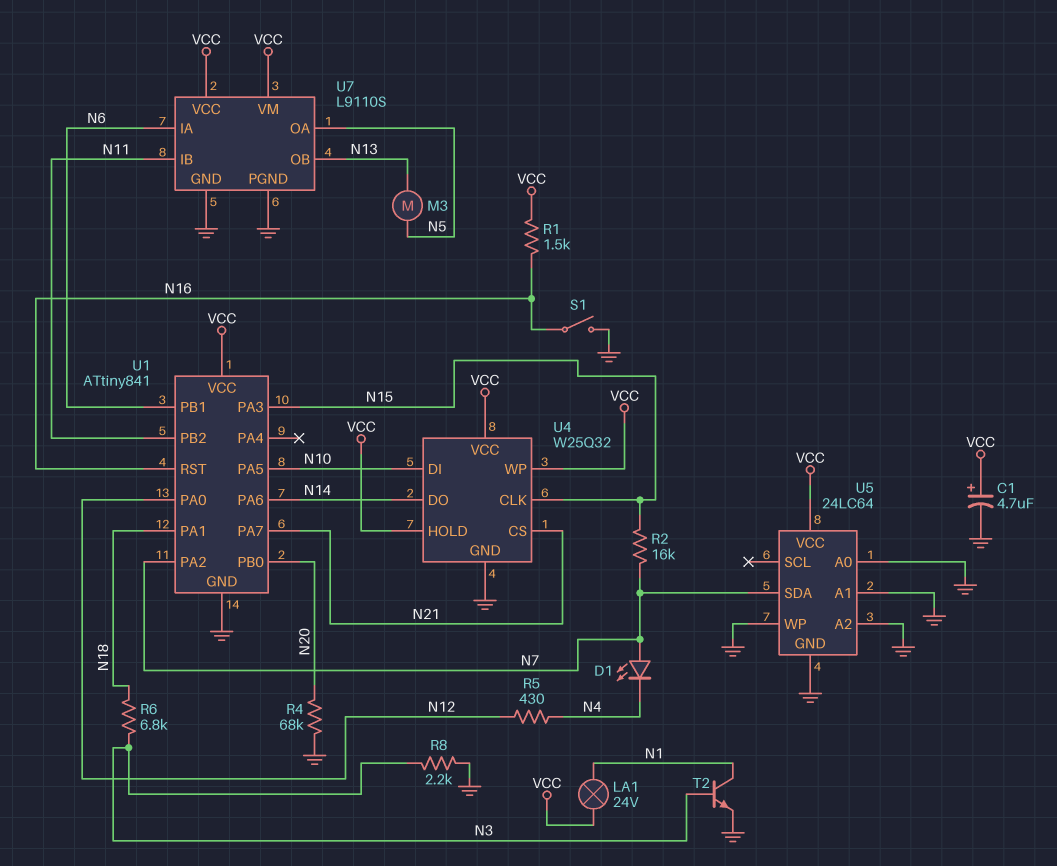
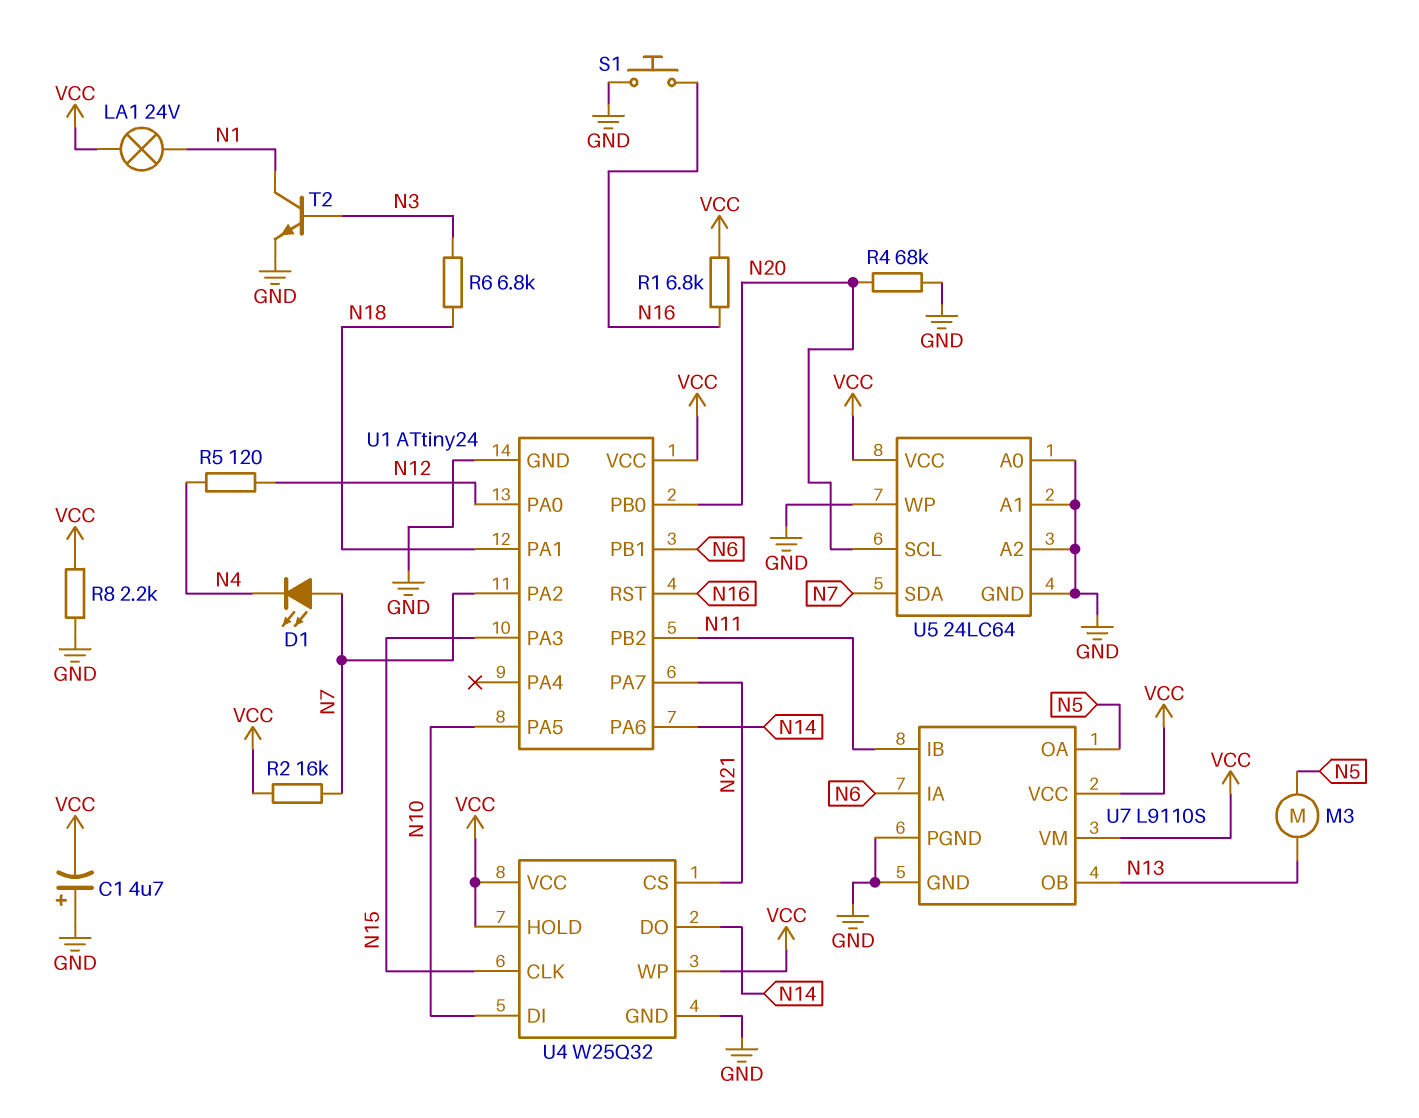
C1: 4.7uF (plus VCC, minus GND) -> 4.7uF (plus GND, minus VCC)
R1: 1.5k (N16, VCC) -> 6.8k (N16, VCC)
R2: 16k (N7, N15) -> 16k (N7, VCC)
R5: 430 (N4, N12) -> 120 (N4, N12)
R8: 2.2k (GND, N3) -> 2.2k (GND, VCC)
S1: switch (GND, N16) -> button (GND, N16)
U1: ATtiny841 -> ATtiny24
U5 pin SCL: none -> N20

